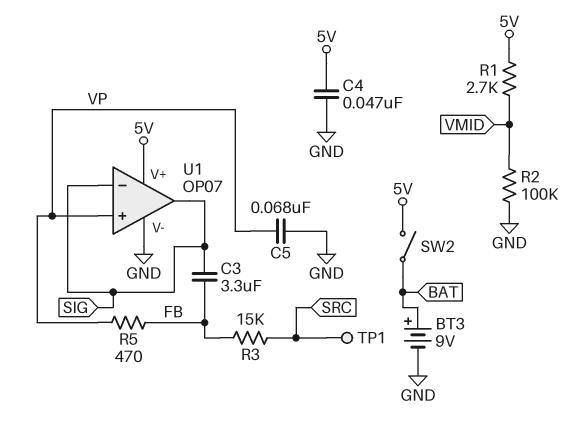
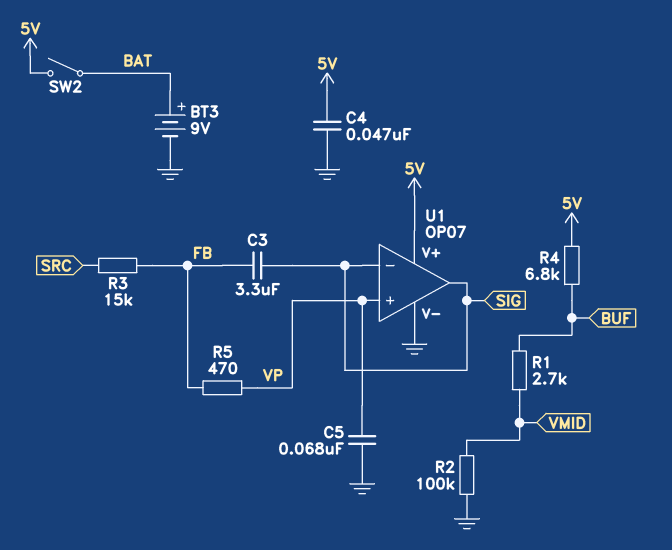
R1: 2.7k (5V, VMID) -> 2.7k (BUF, VMID)
R4: none -> 6.8k (5V, BUF)
TP1: test point (SRC) -> none

